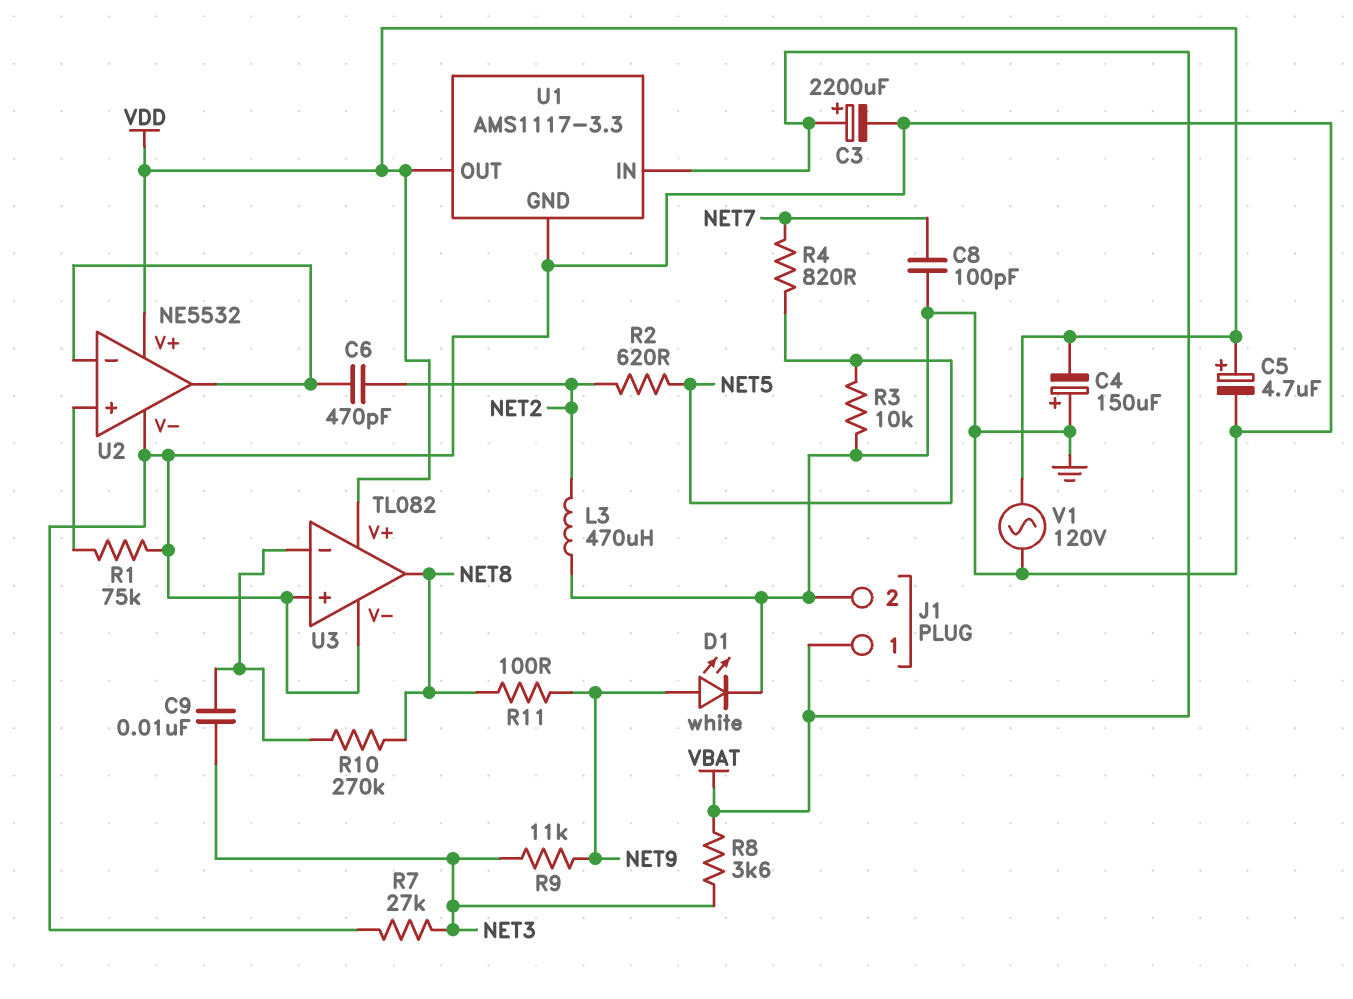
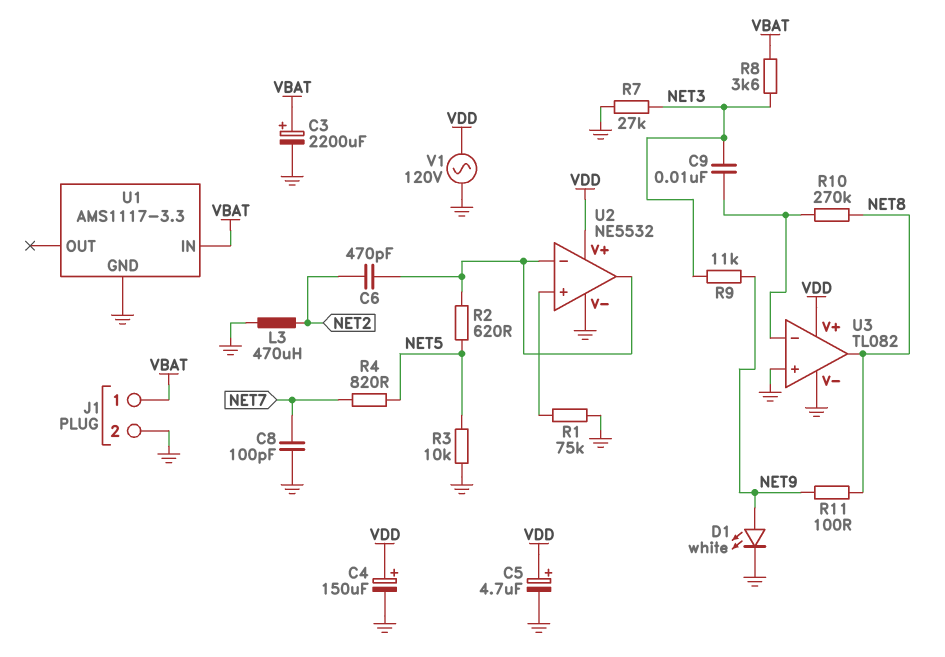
C4: 150uF (plus GND, minus VDD) -> 150uF (plus VDD, minus GND)
R2: 620 (NET2, NET5) -> 620 (NET5, U2/in-)
U1 pin OUT: VDD -> none

